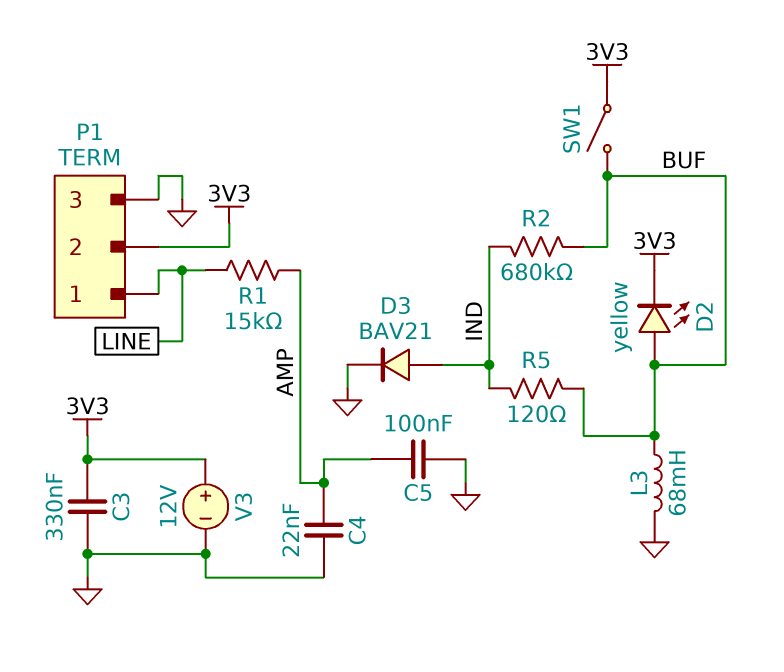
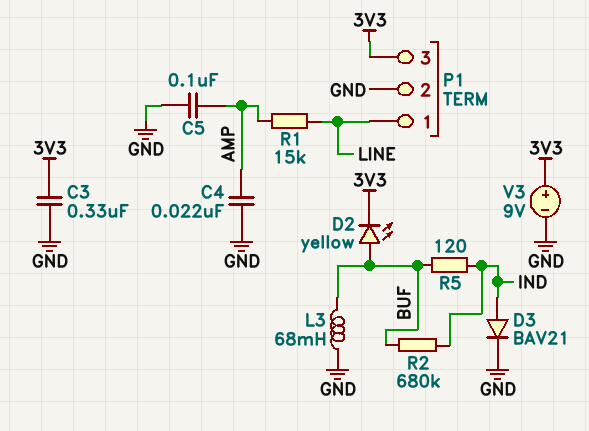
P1 pin 2: 3V3 -> GND
P1 pin 3: GND -> 3V3
SW1: switch (3V3, BUF) -> none
V3: 12V (plus 3V3, minus GND) -> 9V (plus 3V3, minus GND)

